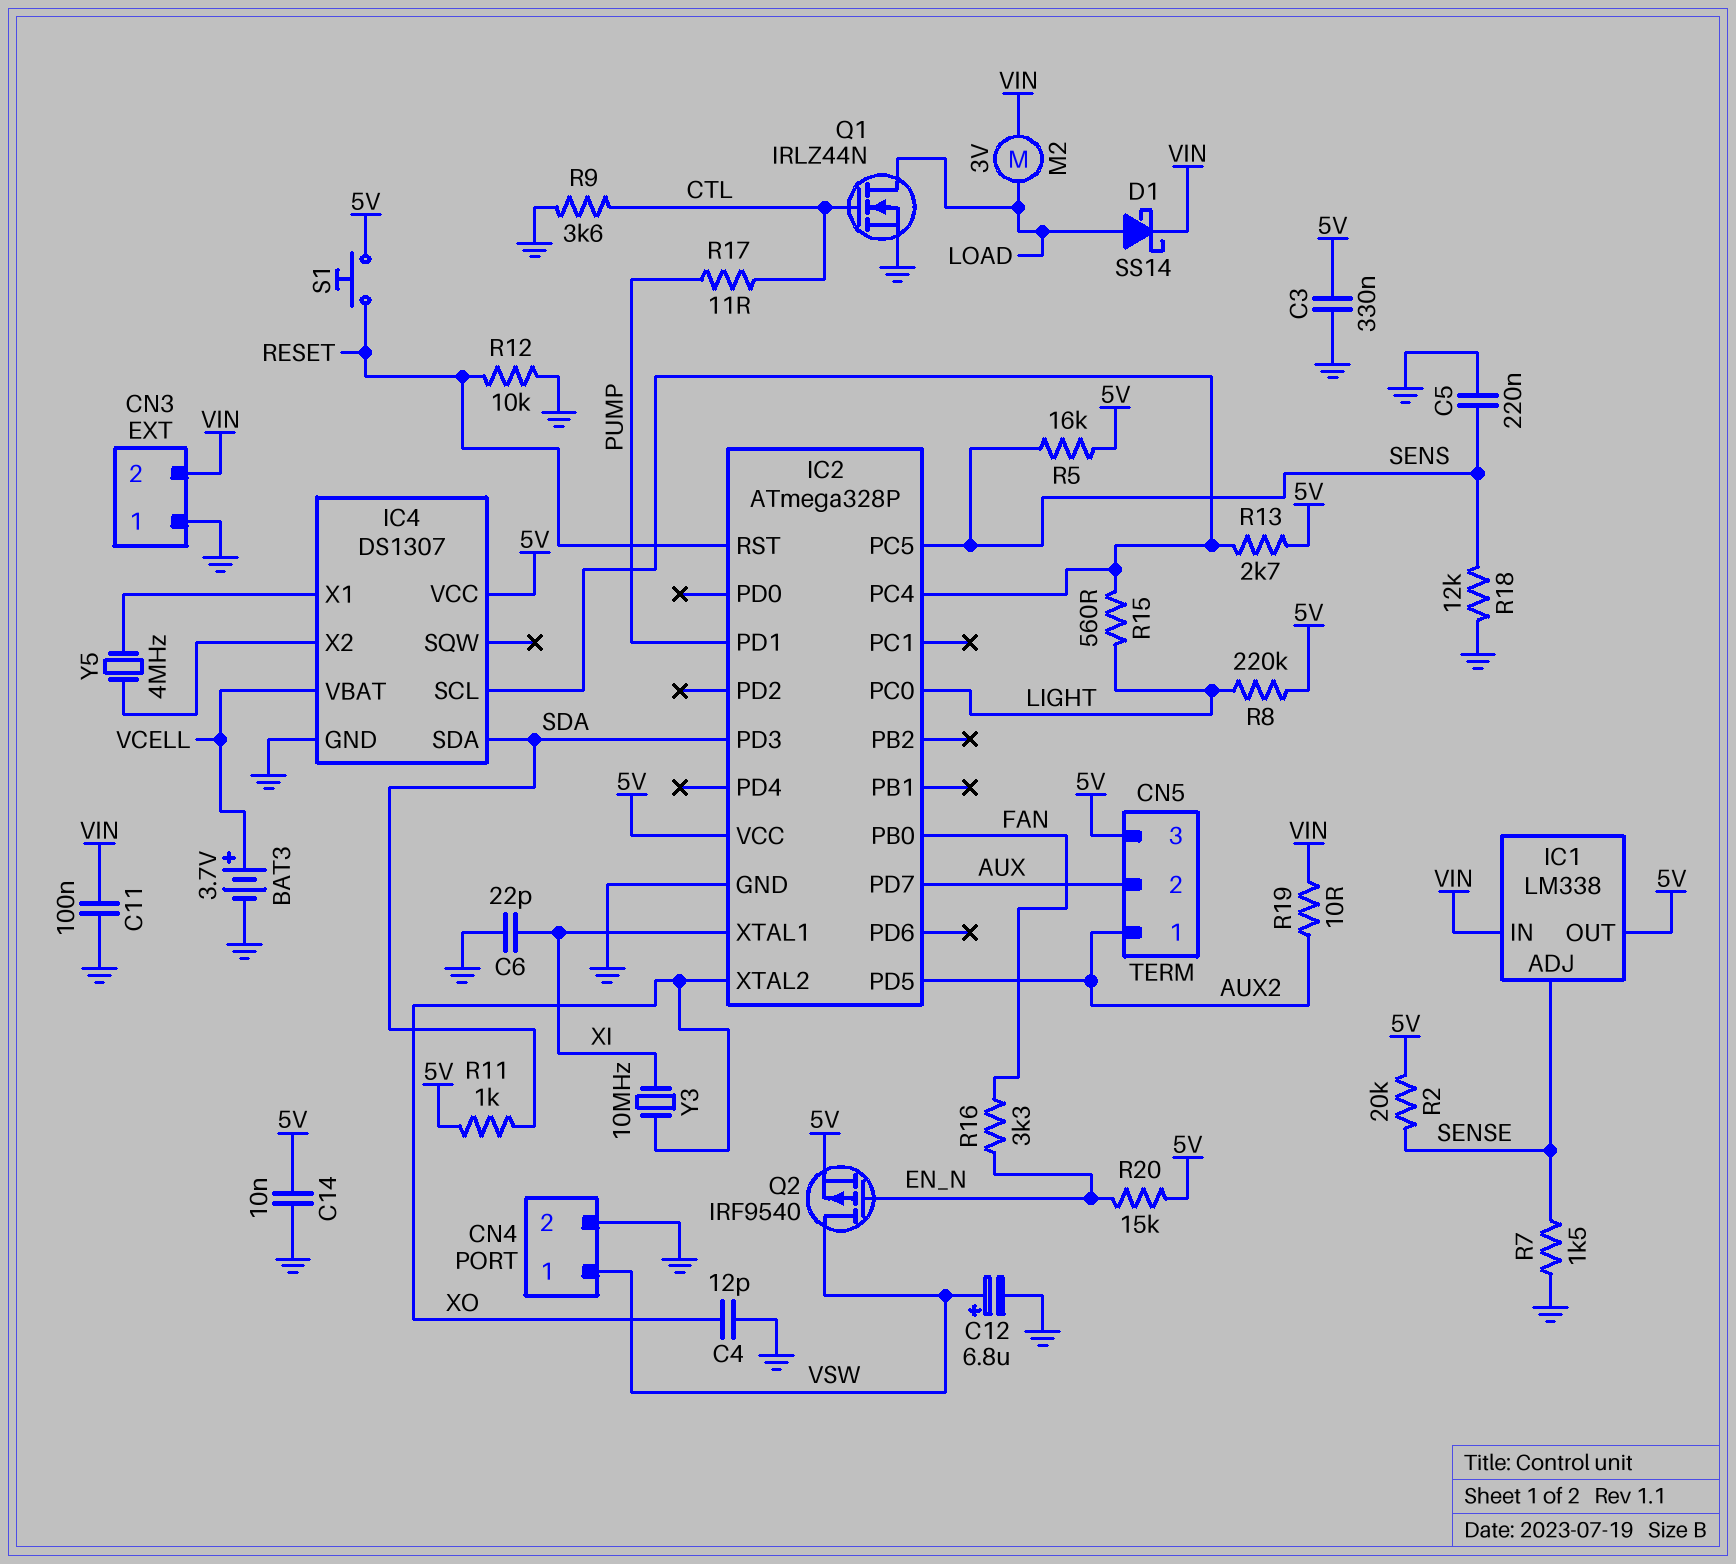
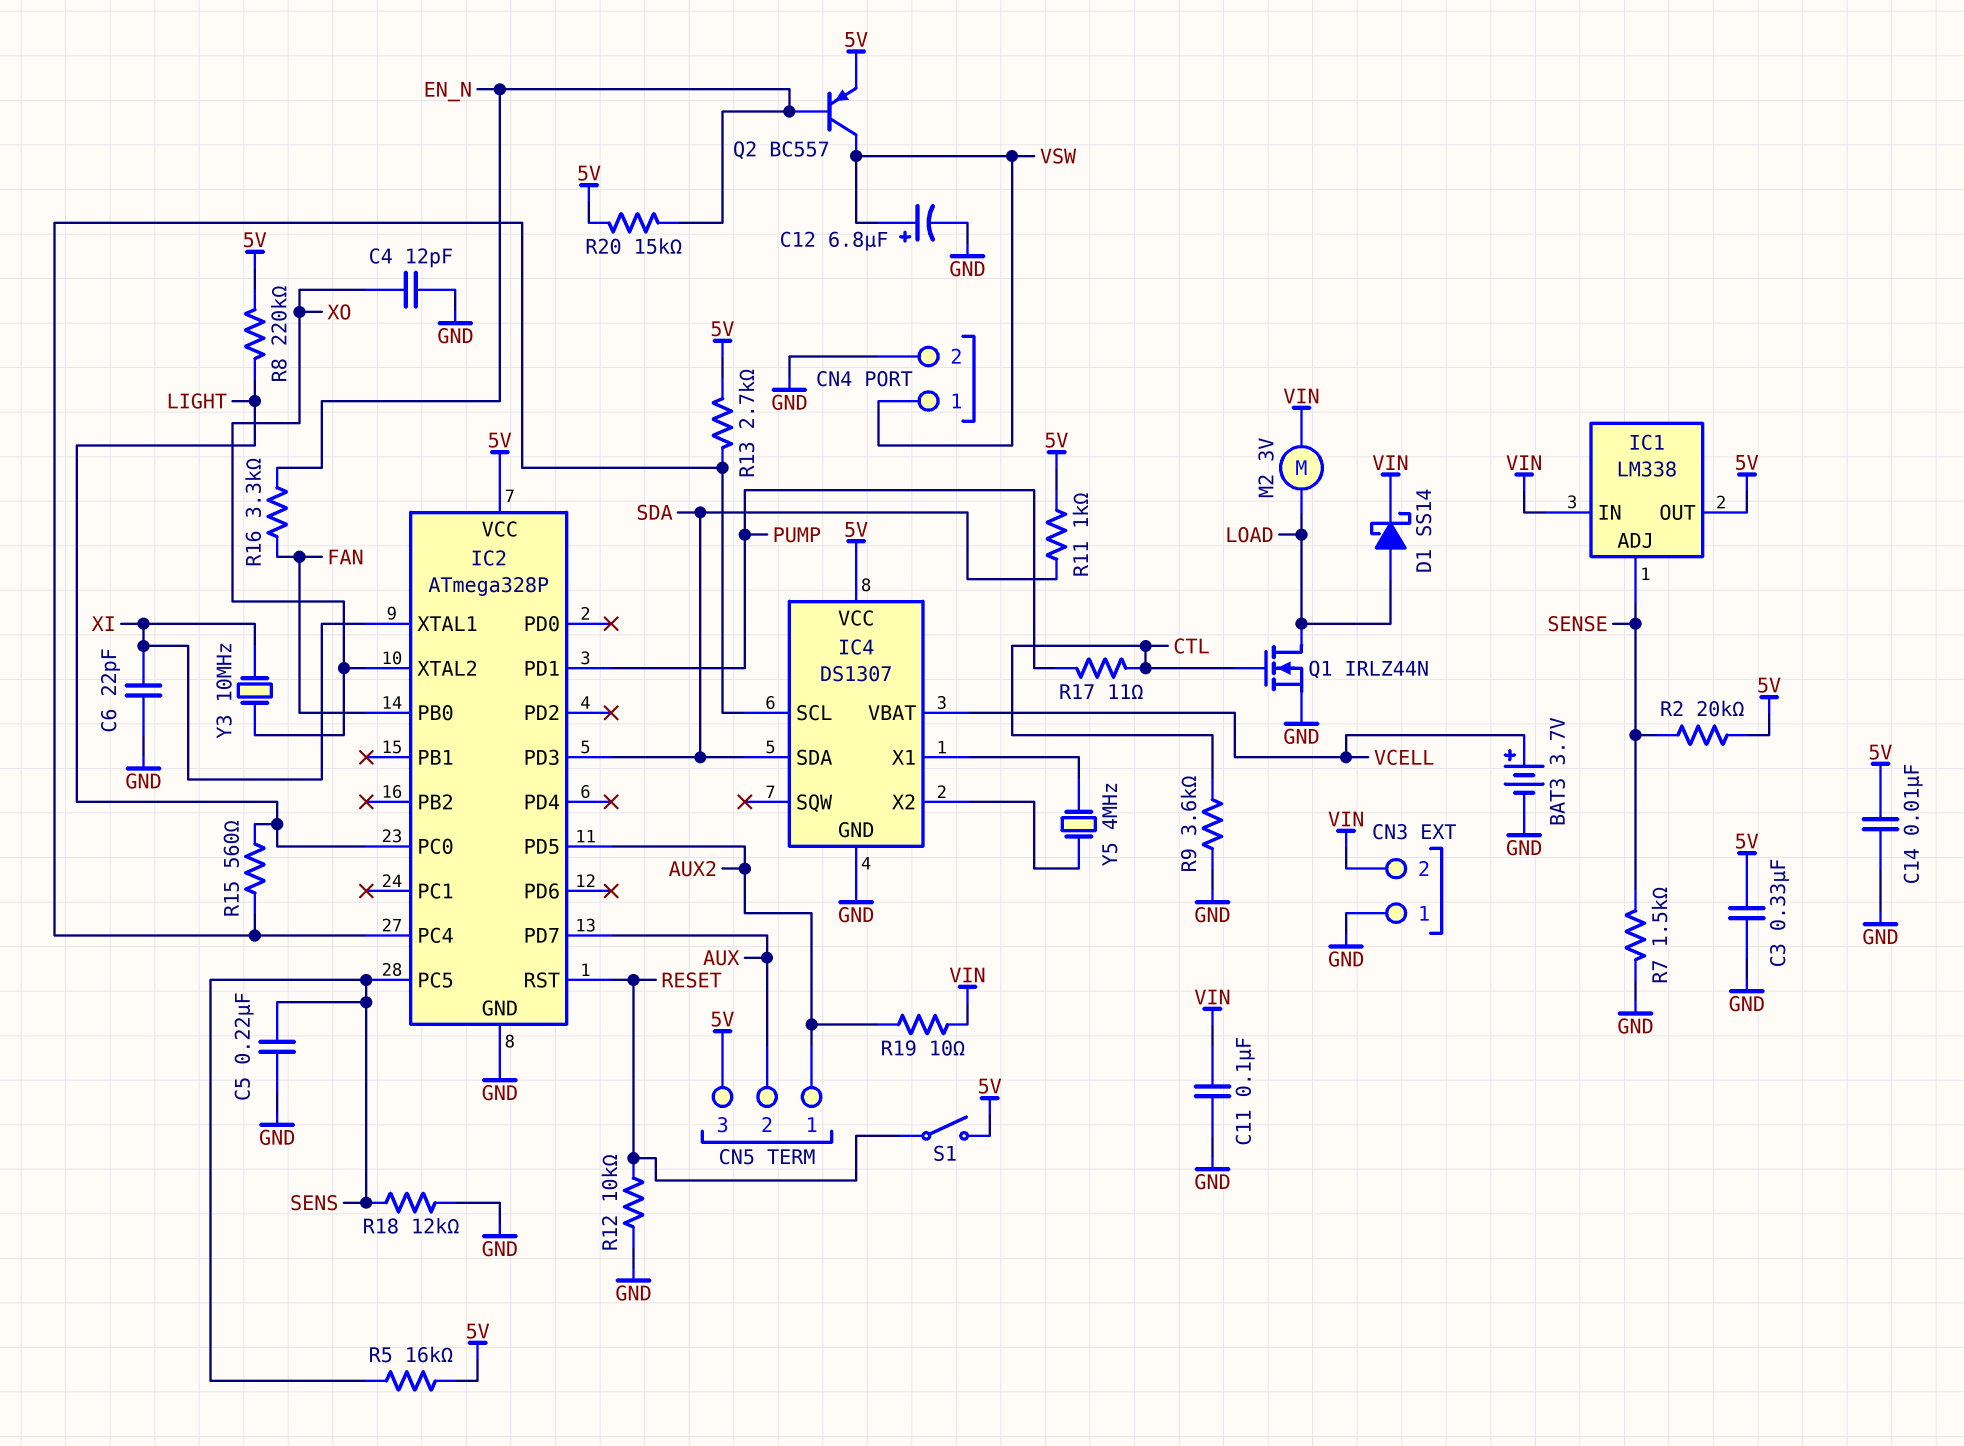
Q2: PMOS IRF9540 (G EN_N, D VSW, S 5V) -> PNP BC557 (B EN_N, C VSW, E 5V)
S1: button (5V, RESET) -> switch (5V, RESET)

